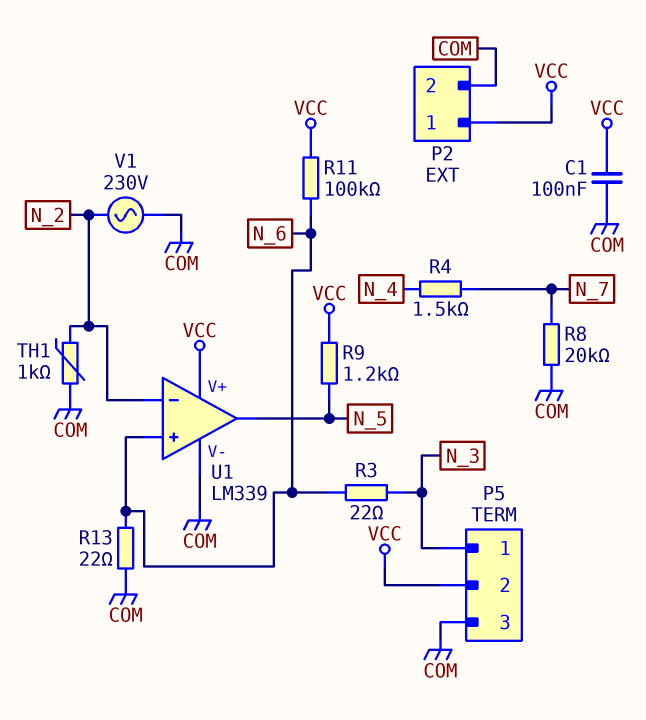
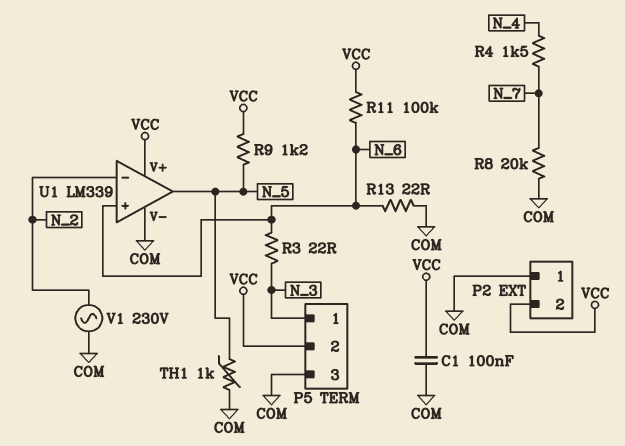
P2 pin 1: VCC -> COM
P2 pin 2: COM -> VCC
TH1: 1k (COM, N_2) -> 1k (COM, N_5)

